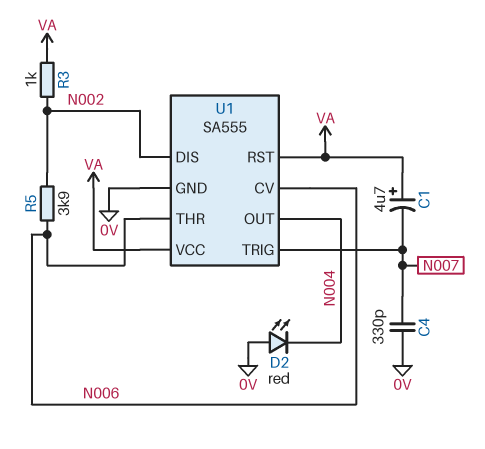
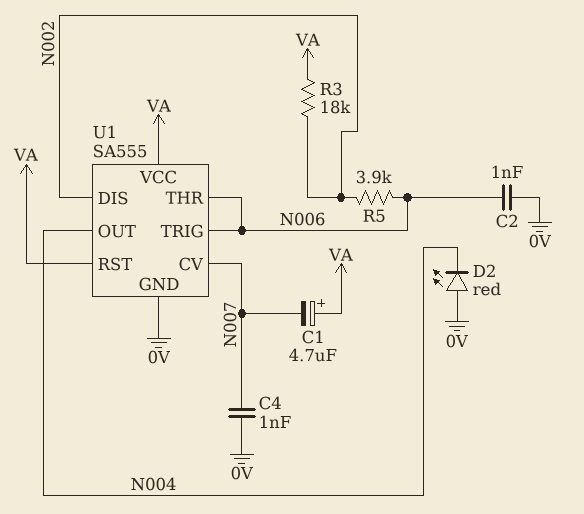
C2: none -> 1nF (0V, N006)
C4: 330pF (0V, N007) -> 1nF (0V, N007)
R3: 1k (N002, VA) -> 18k (N002, VA)
U1 pin CV: N006 -> N007
U1 pin TRIG: N007 -> N006

